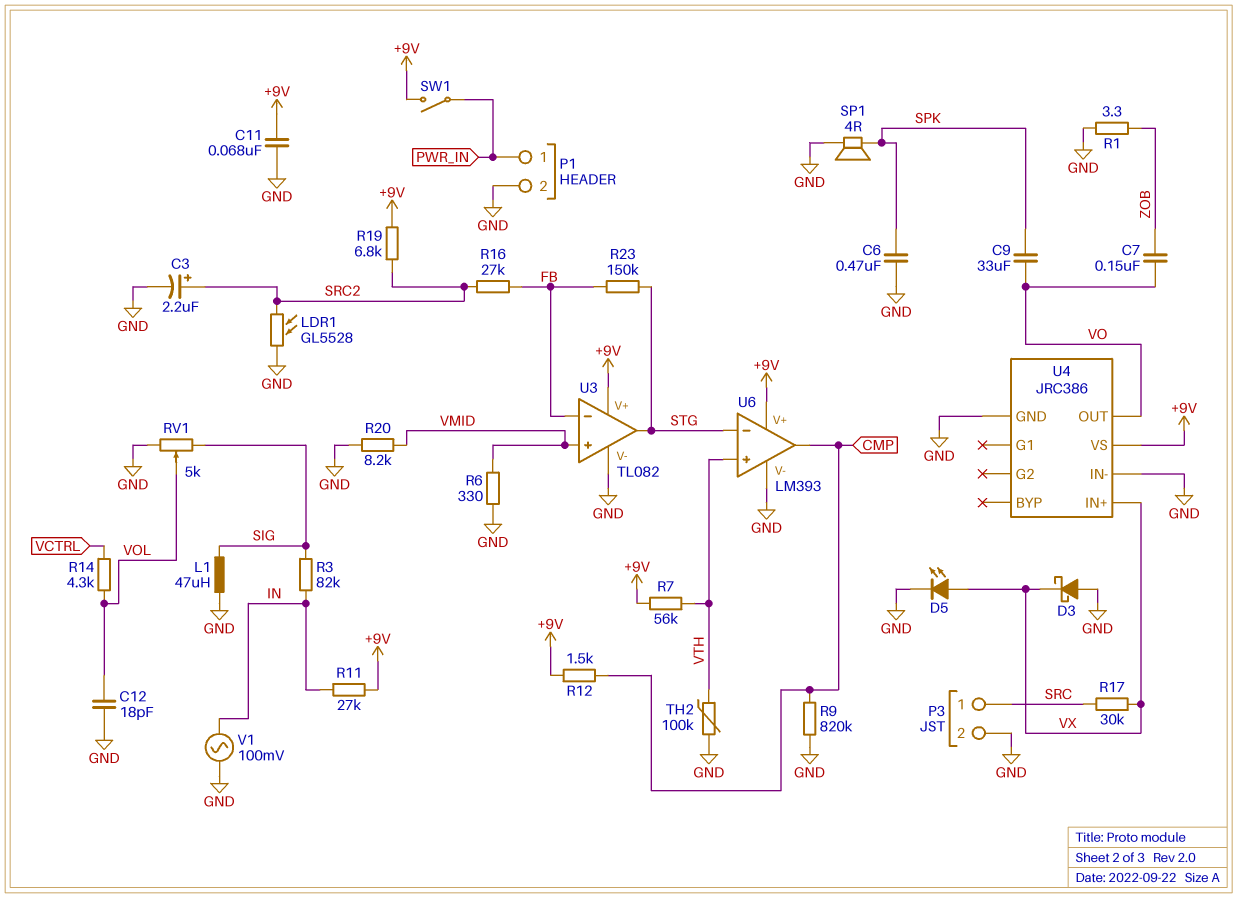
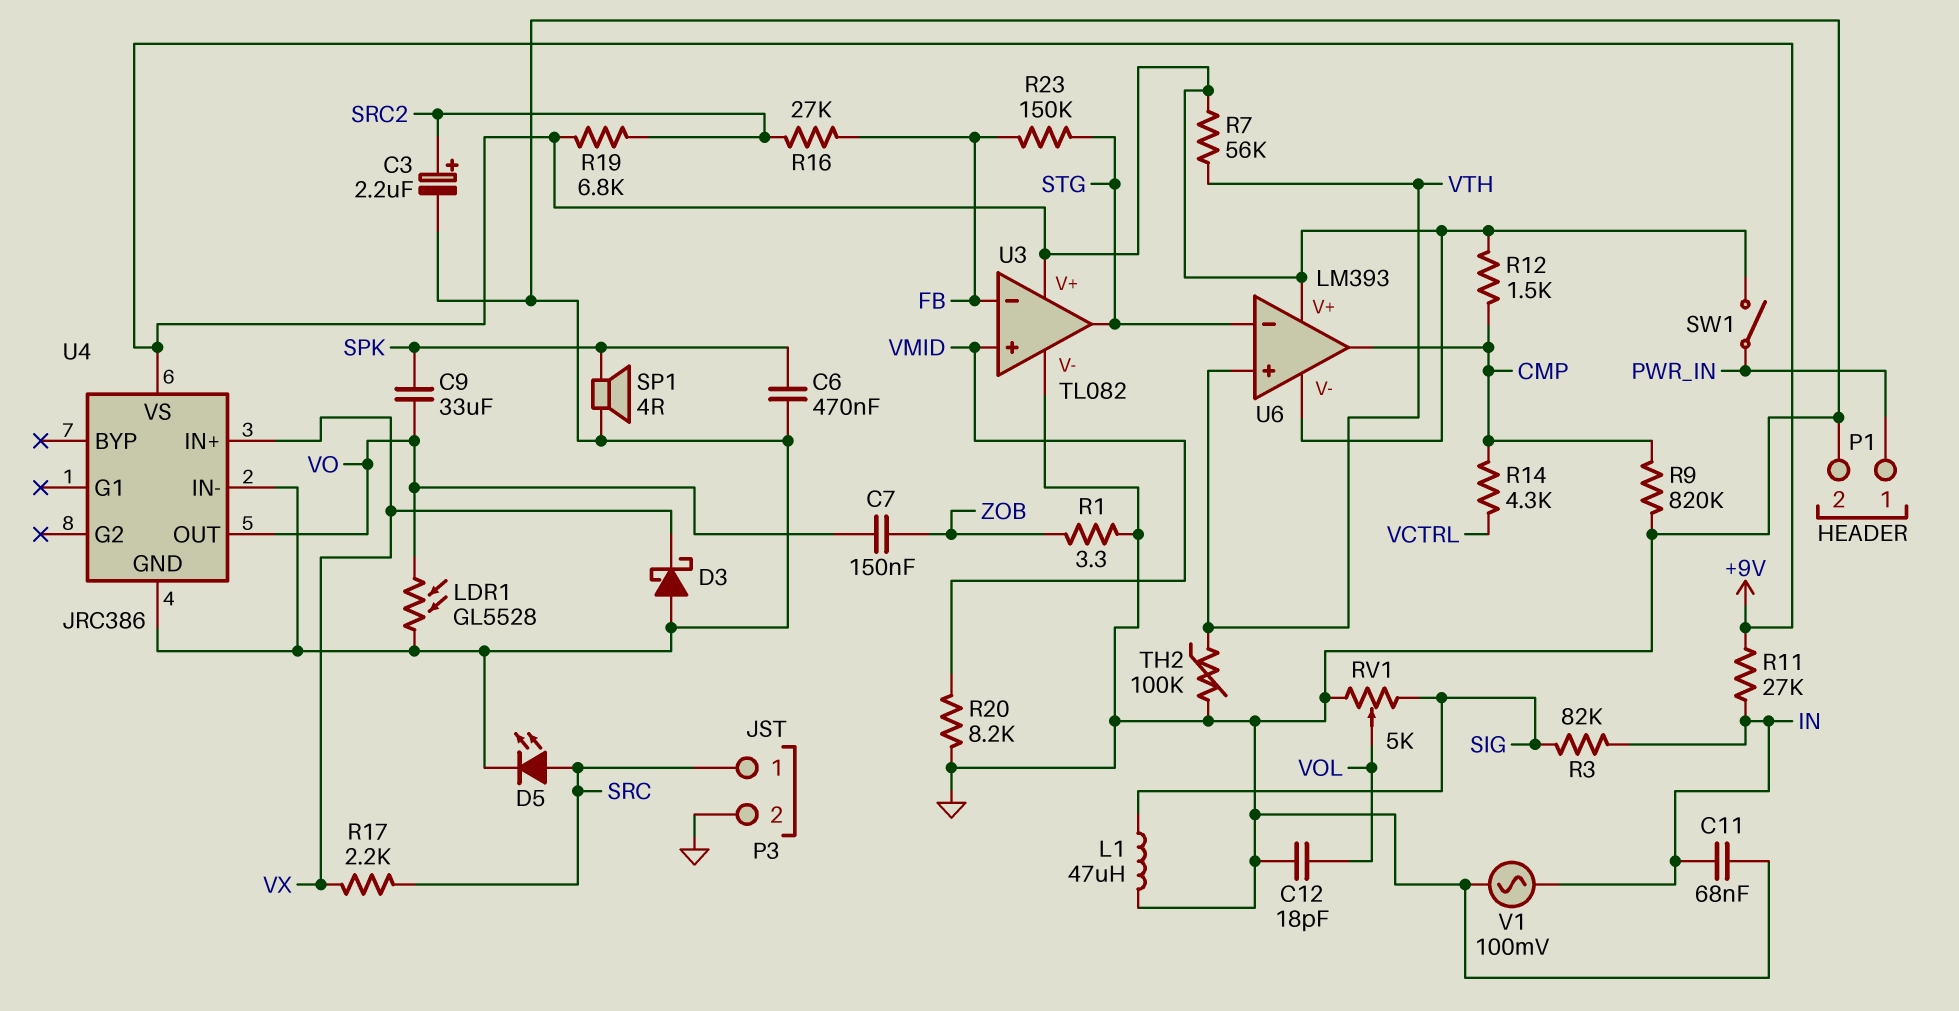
C11: 68nF (+9V, GND) -> 68nF (GND, IN)
D5: LED (A VX, K GND) -> LED (A SRC, K GND)
LDR1: GL5528 (GND, SRC2) -> GL5528 (GND, VO)
R6: 330 (GND, VMID) -> none
R14: 4.3k (VCTRL, VOL) -> 4.3k (CMP, VCTRL)
R17: 30k (SRC, VX) -> 2.2k (SRC, VX)
U6 pin V-: GND -> +9V

